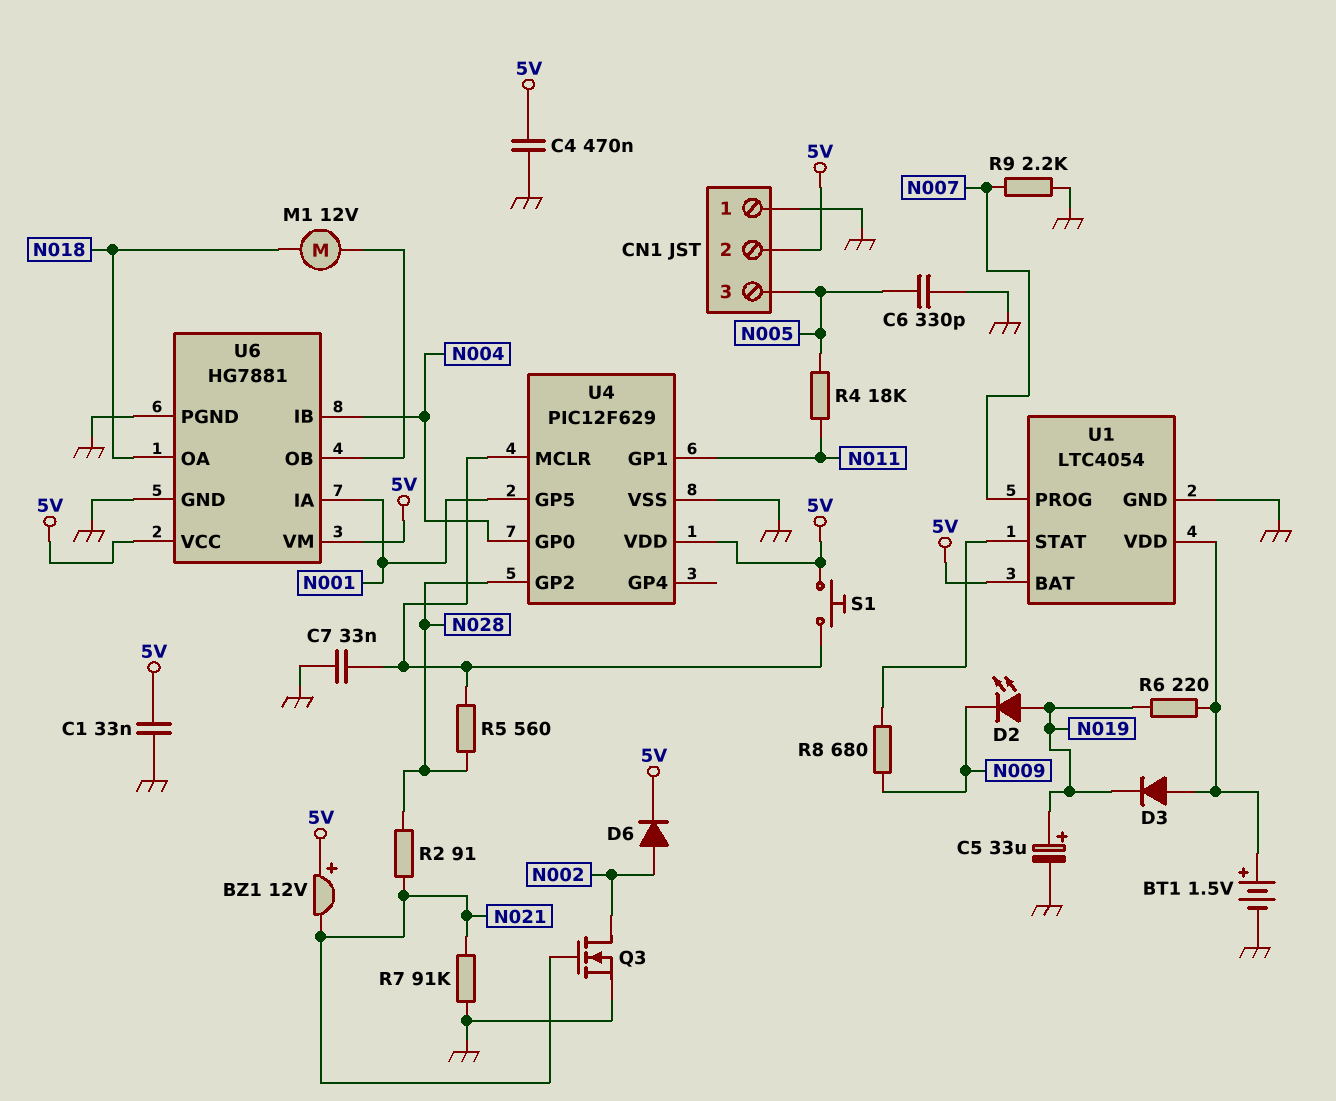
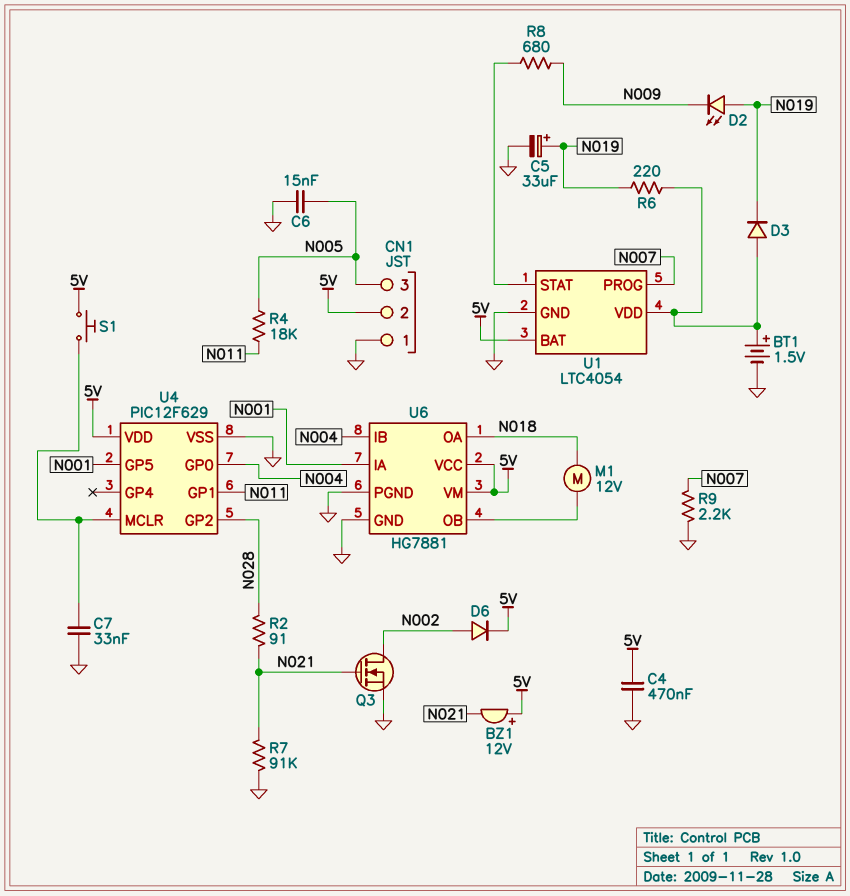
C1: 33nF (5V, GND) -> none
C6: 330pF (GND, N005) -> 15nF (GND, N005)
R5: 560 (N028, U4/MCLR) -> none

